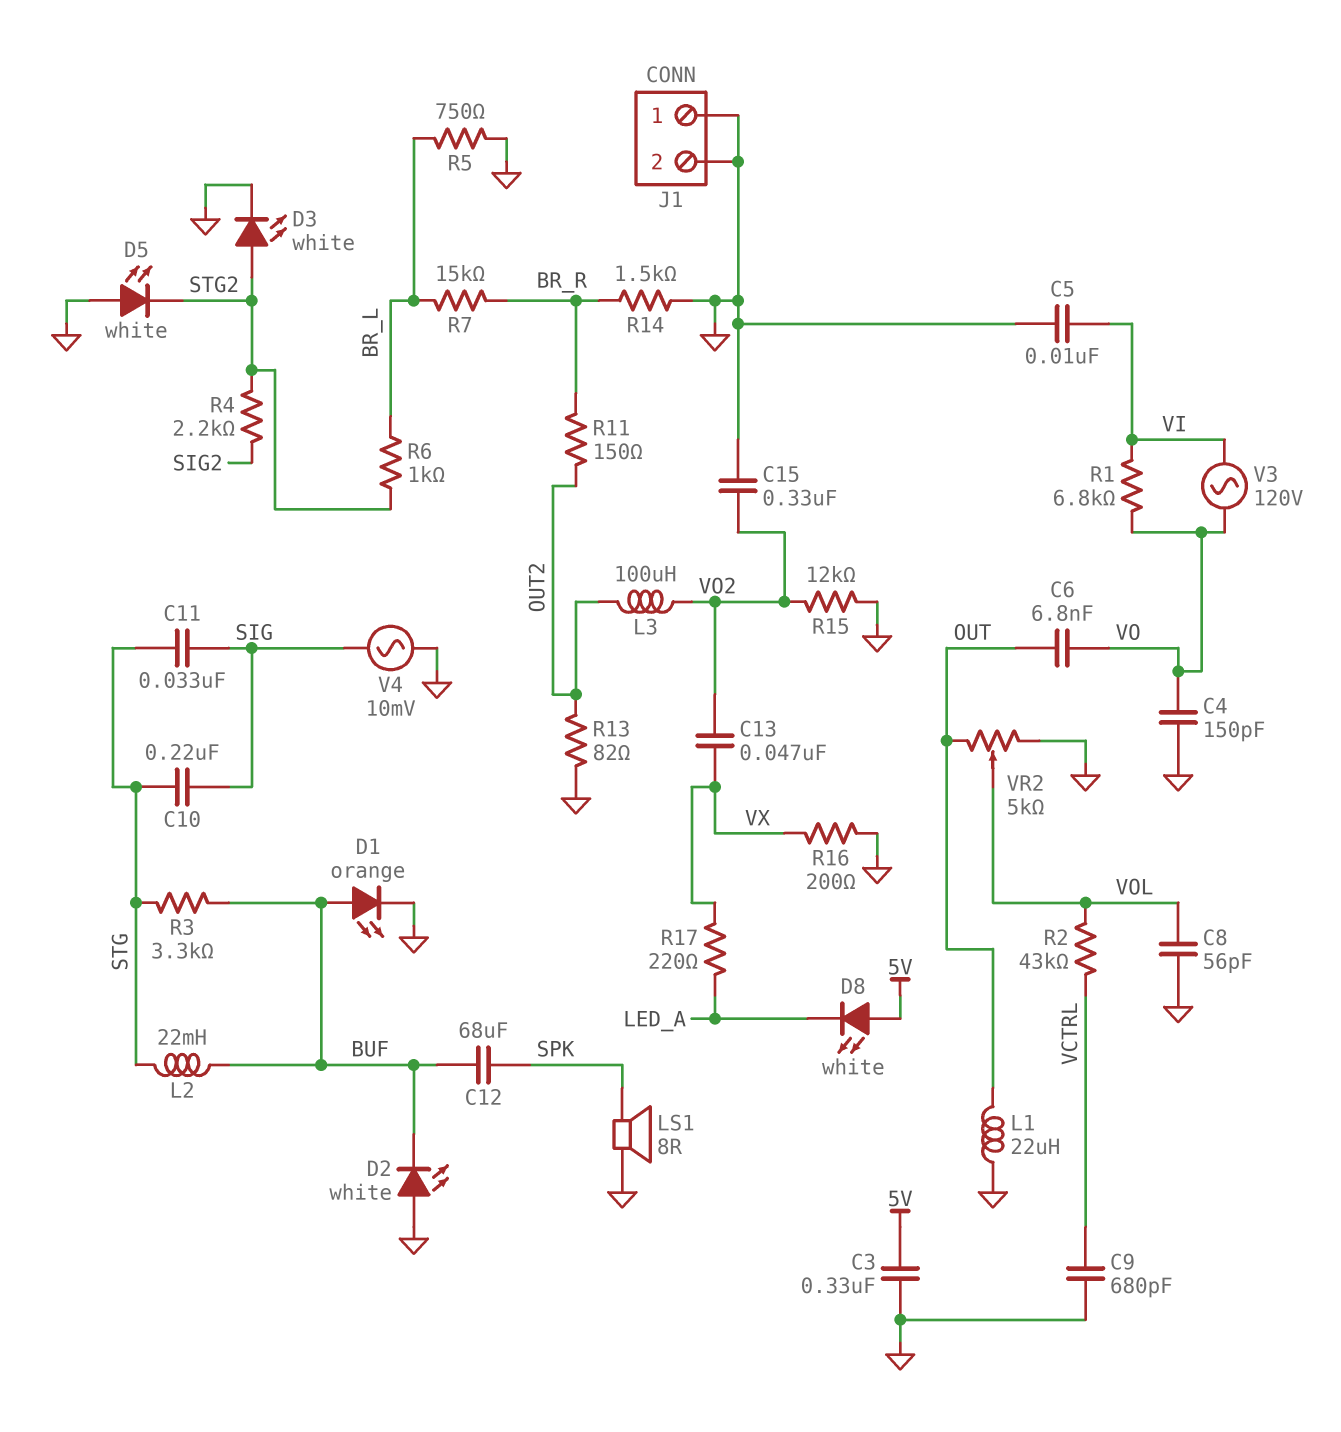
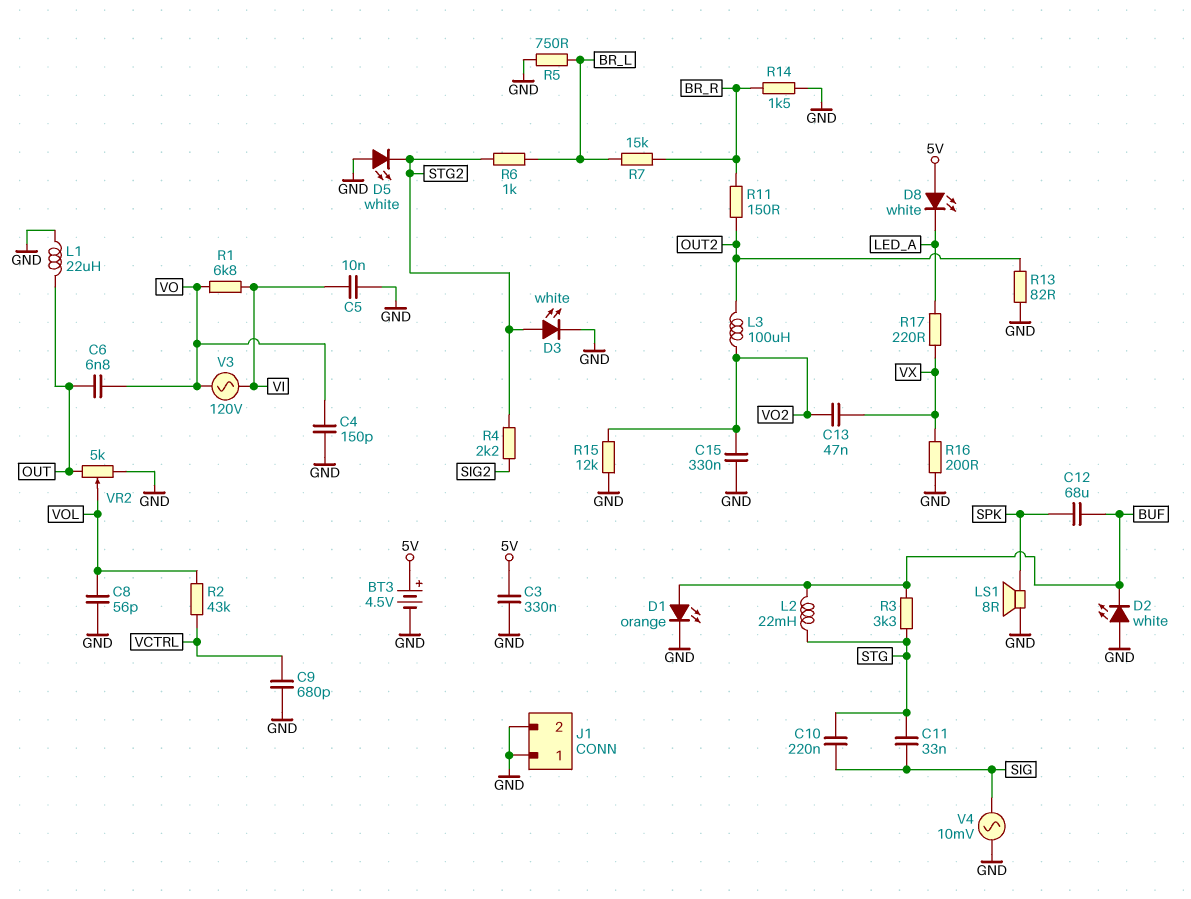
BT3: none -> 4.5V (plus 5V, minus GND)

